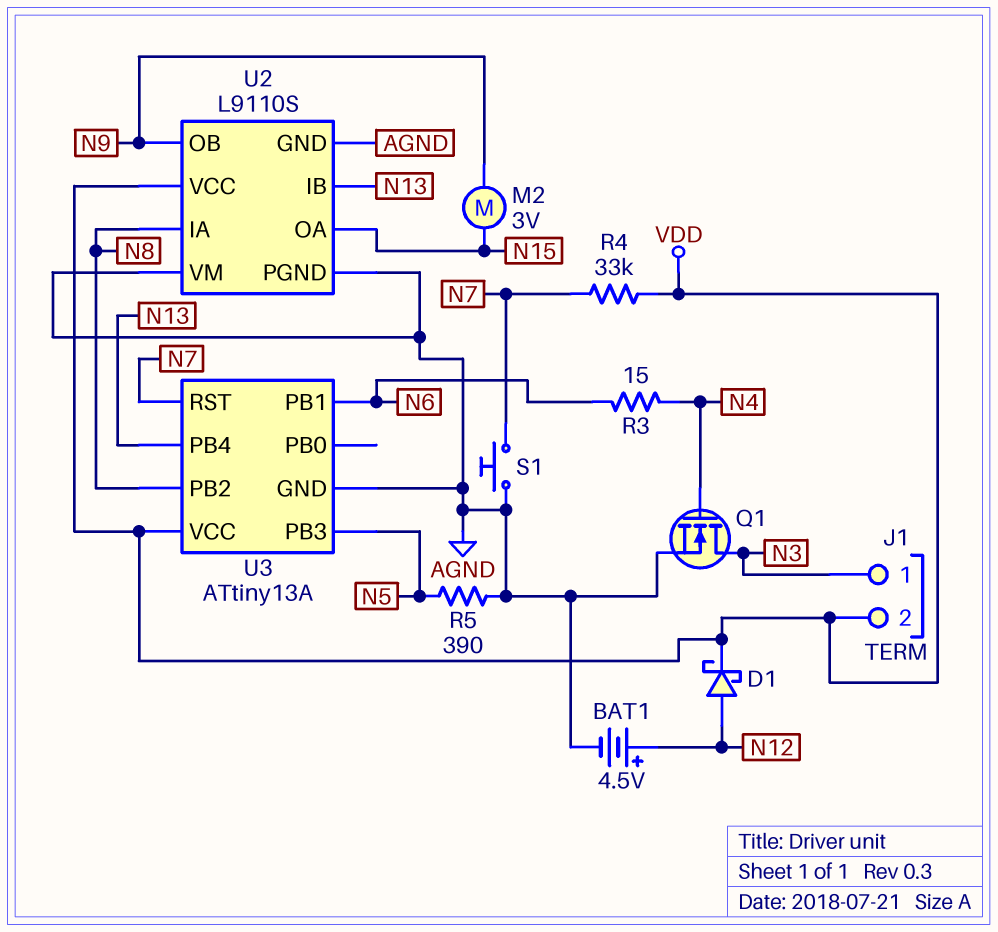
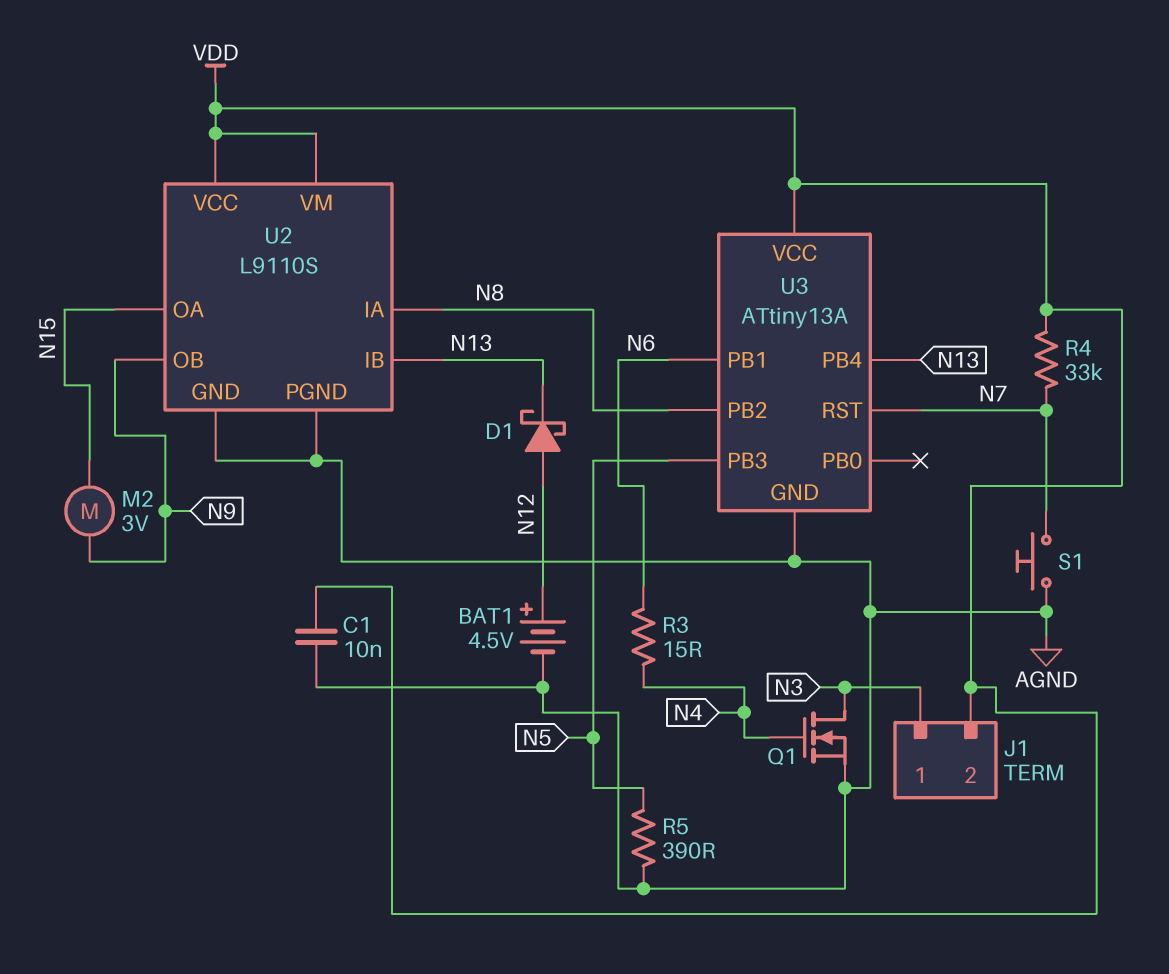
C1: none -> 10nF (AGND, VDD)
D1: schottky (A N12, K VDD) -> schottky (A N12, K N13)
U2 pin VM: AGND -> VDD

